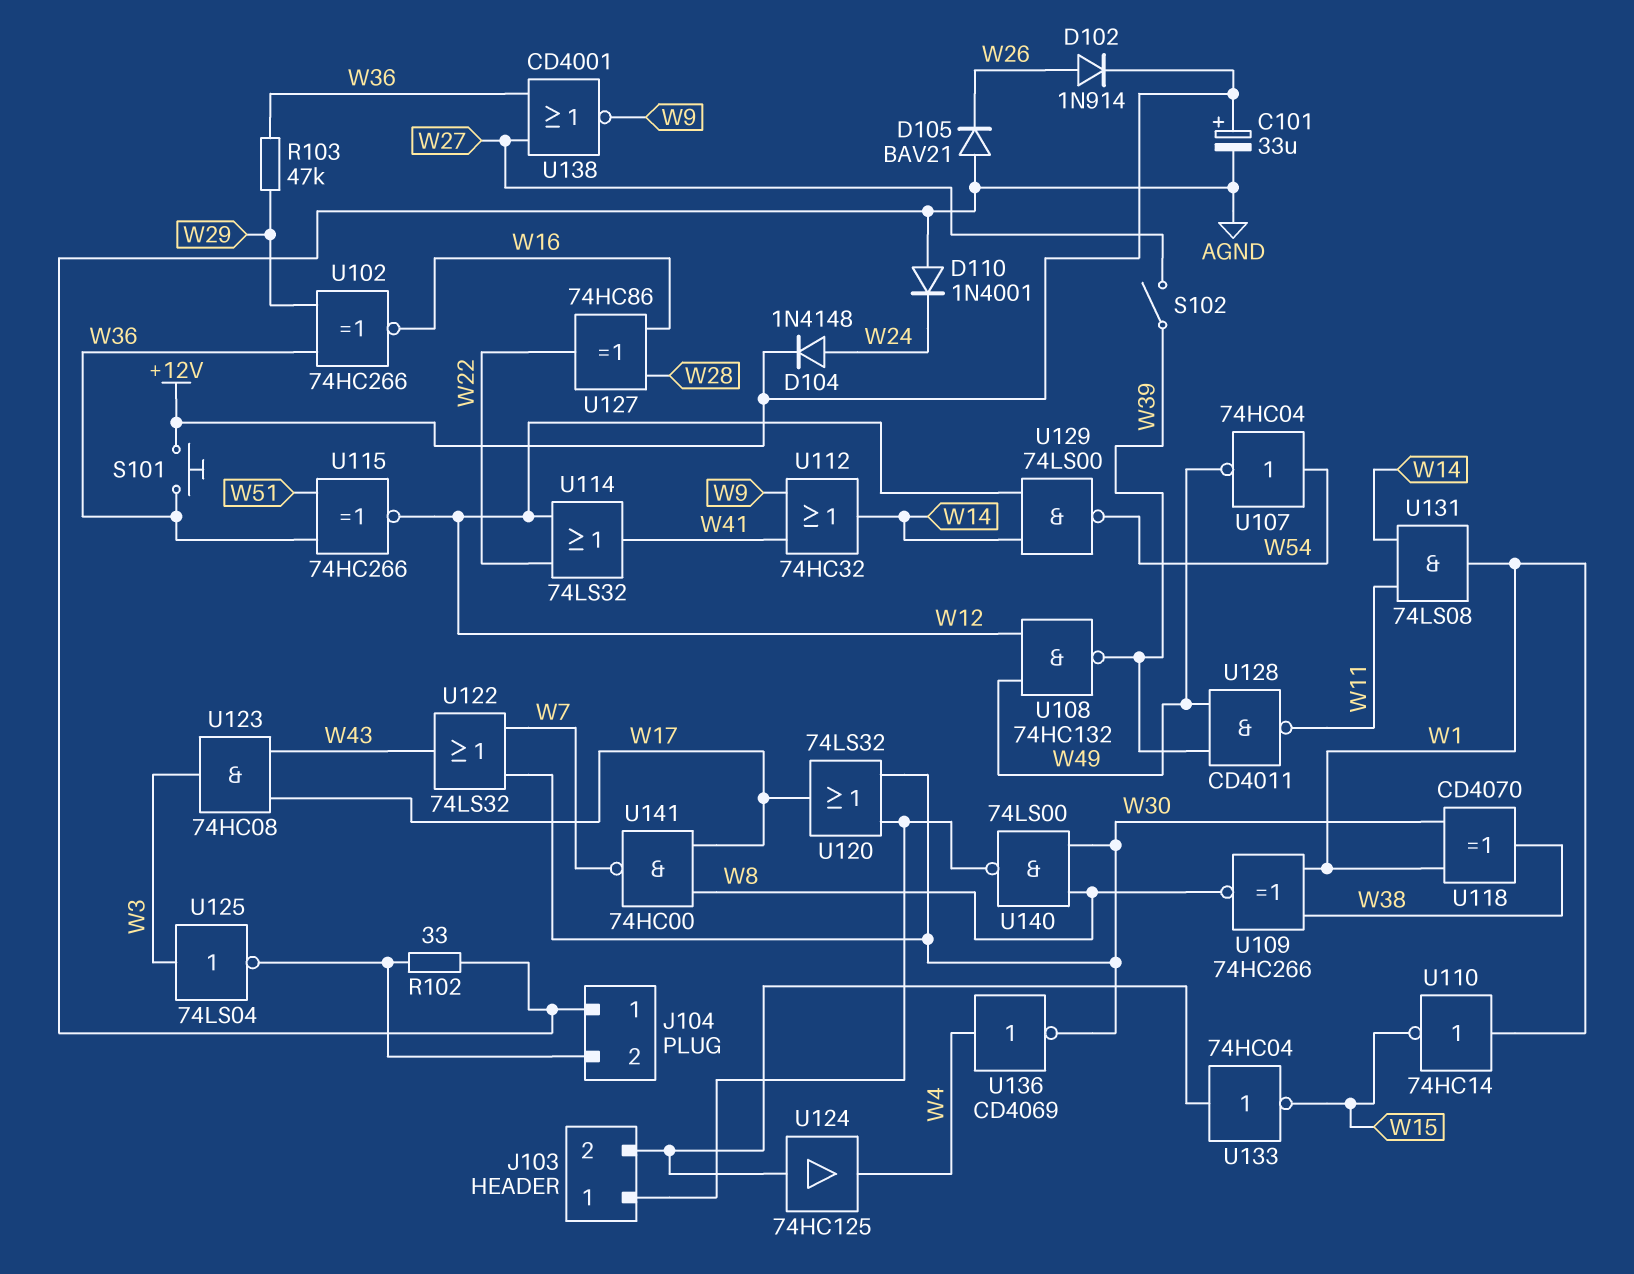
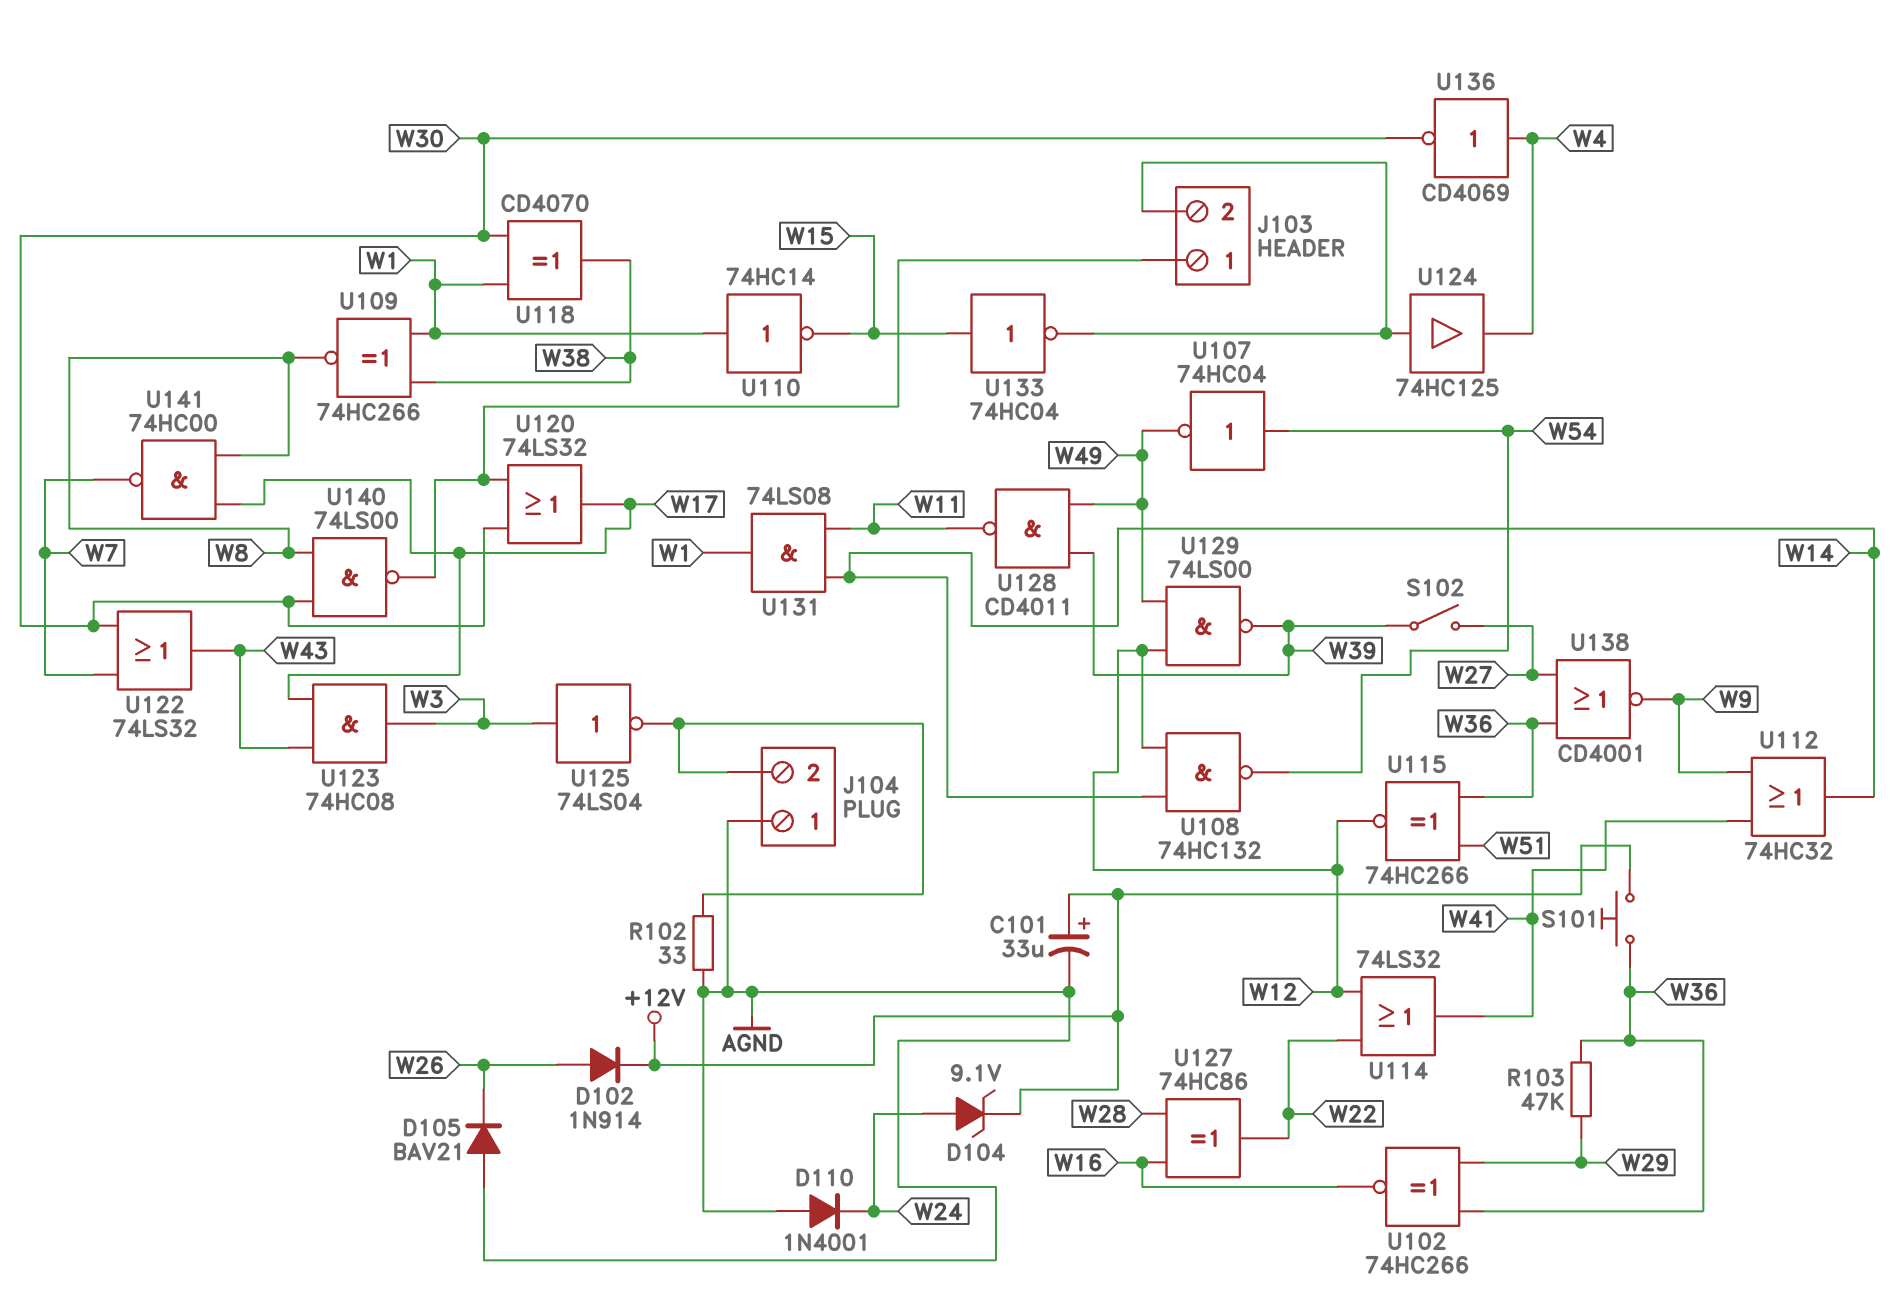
D104: diode 1N4148 (A W24, K +12V) -> zener 9.1V (A W24, K +12V)
U108: NAND 74HC132 (in W12, in W49, out W39) -> NAND 74HC132 (in W12, in W14, out W54)
U129: NAND 74LS00 (in W12, in W14, out W54) -> NAND 74LS00 (in W12, in W49, out W39)
U133: NOT 74HC04 (in J103/2, out W15) -> NOT 74HC04 (in W15, out J103/2)

